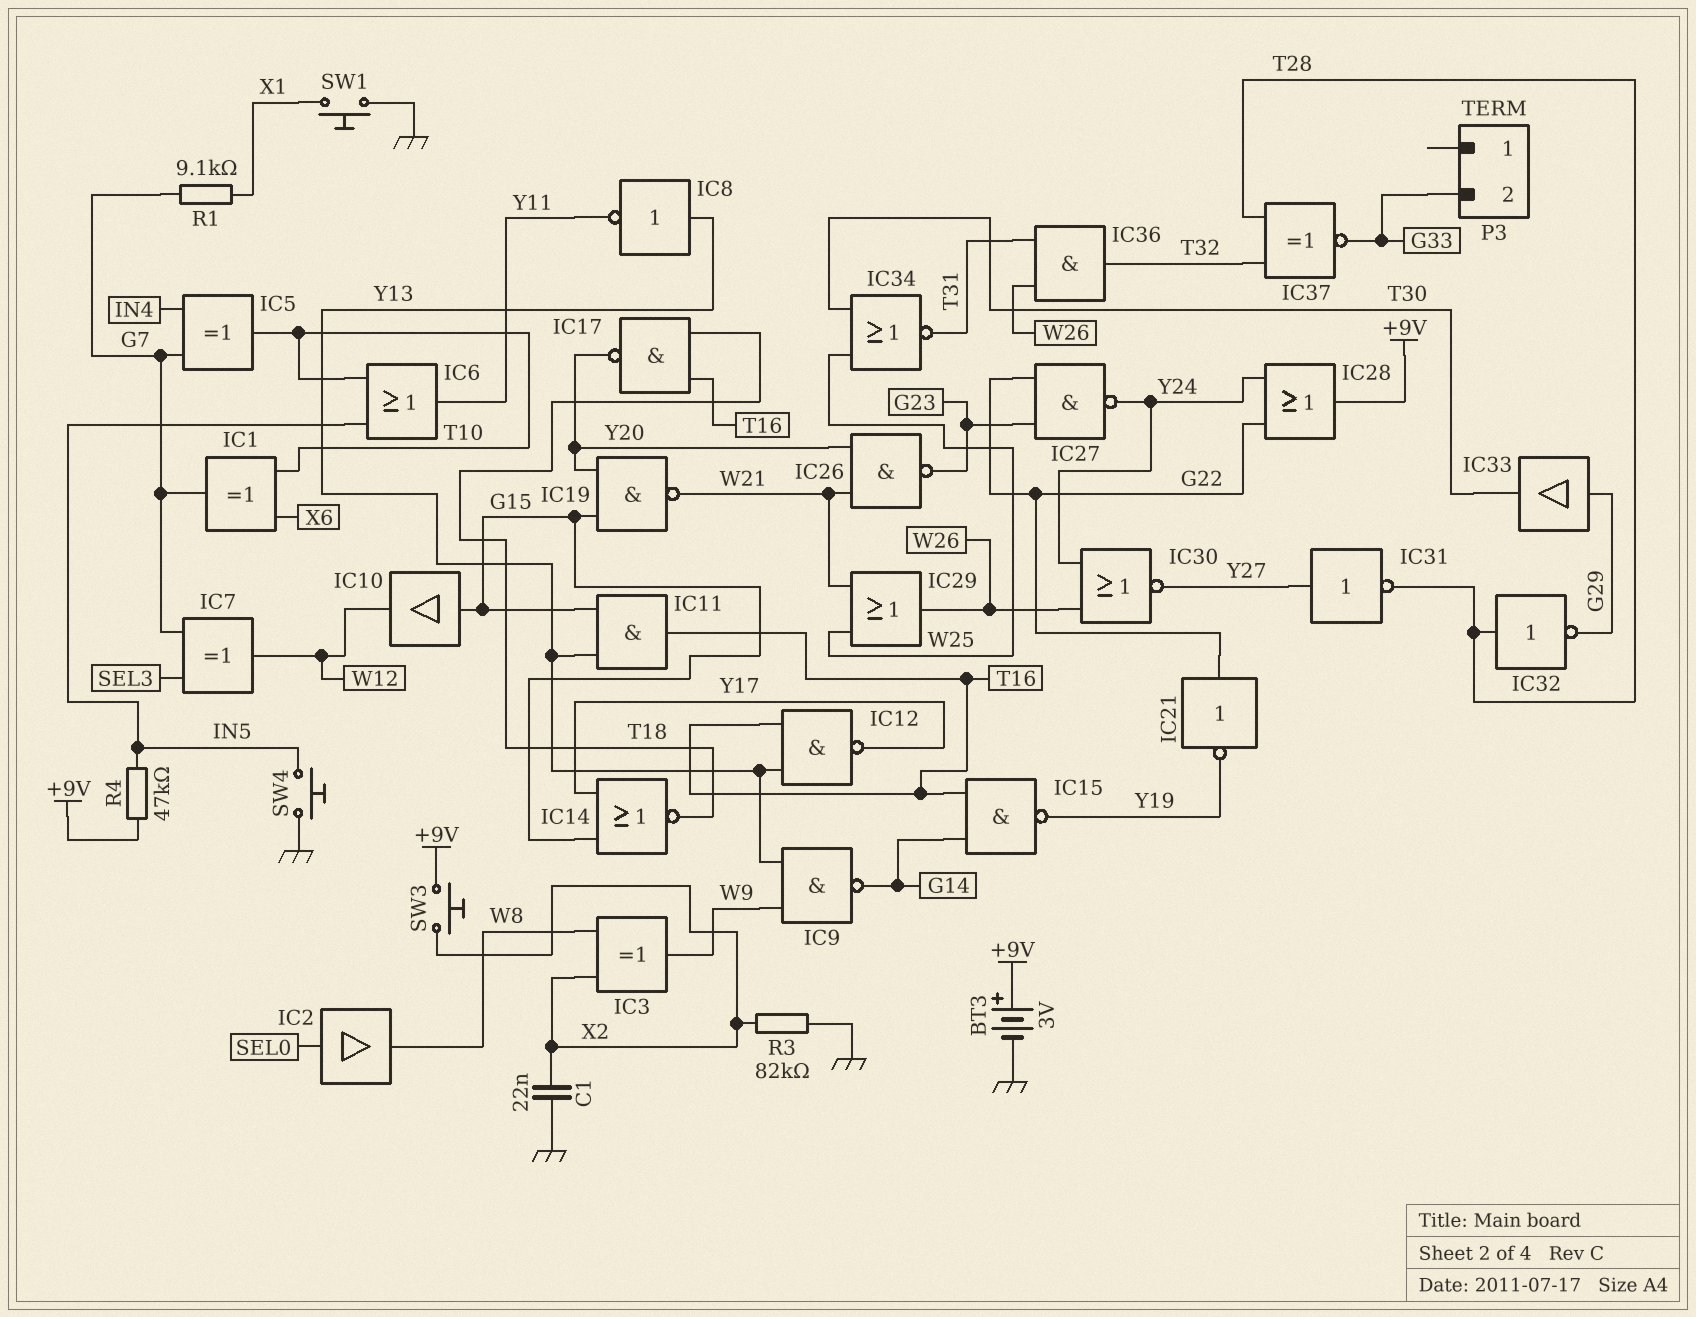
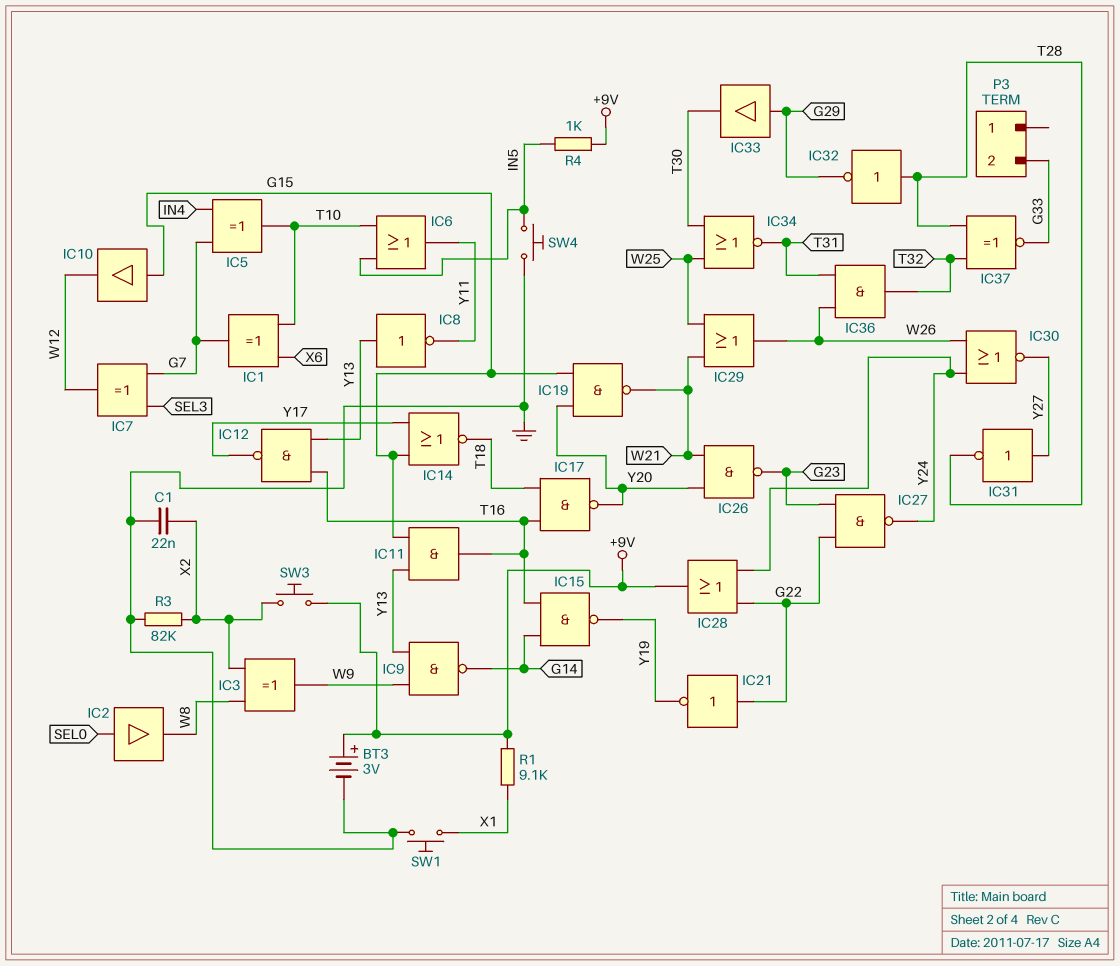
R1: 9.1k (G7, X1) -> 9.1k (+9V, X1)
R4: 47k (+9V, IN5) -> 1k (+9V, IN5)

